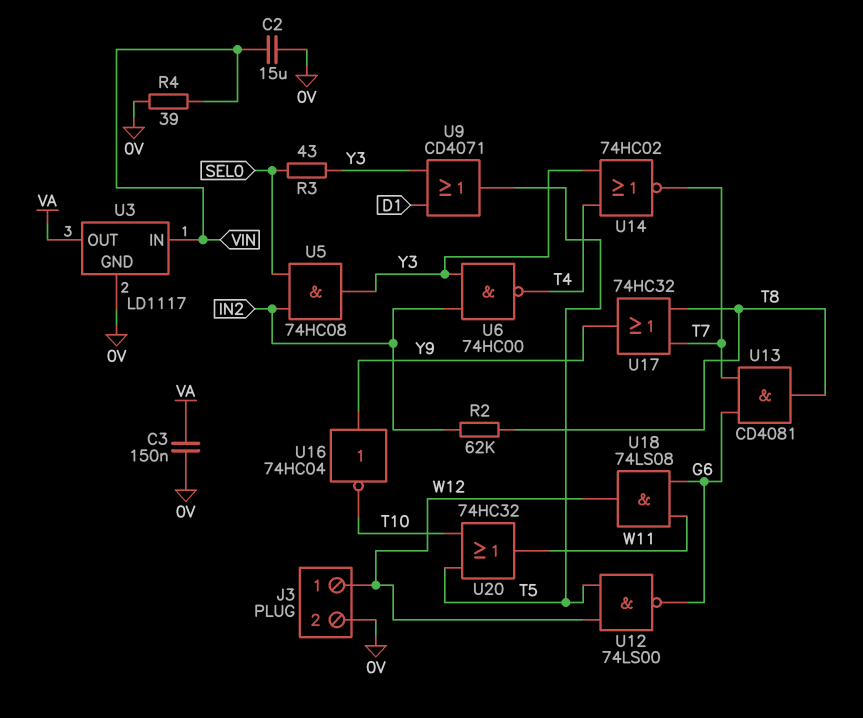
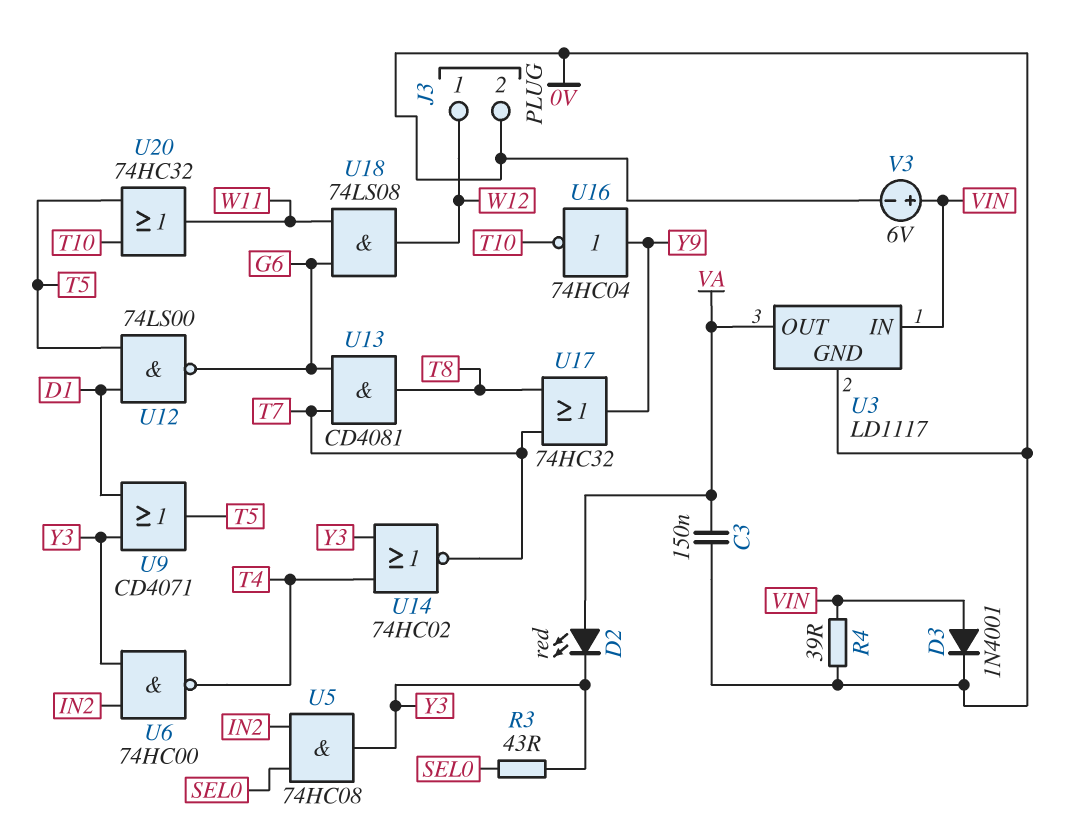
C2: 15uF (0V, VIN) -> none
D2: none -> LED red (A VA, K Y3)
D3: none -> diode 1N4001 (A VIN, K 0V)
R2: 62k (IN2, T8) -> none
U12: NAND 74LS00 (in T5, in W12, out G6) -> NAND 74LS00 (in D1, in T5, out G6)
V3: none -> 6V (plus VIN, minus 0V)

